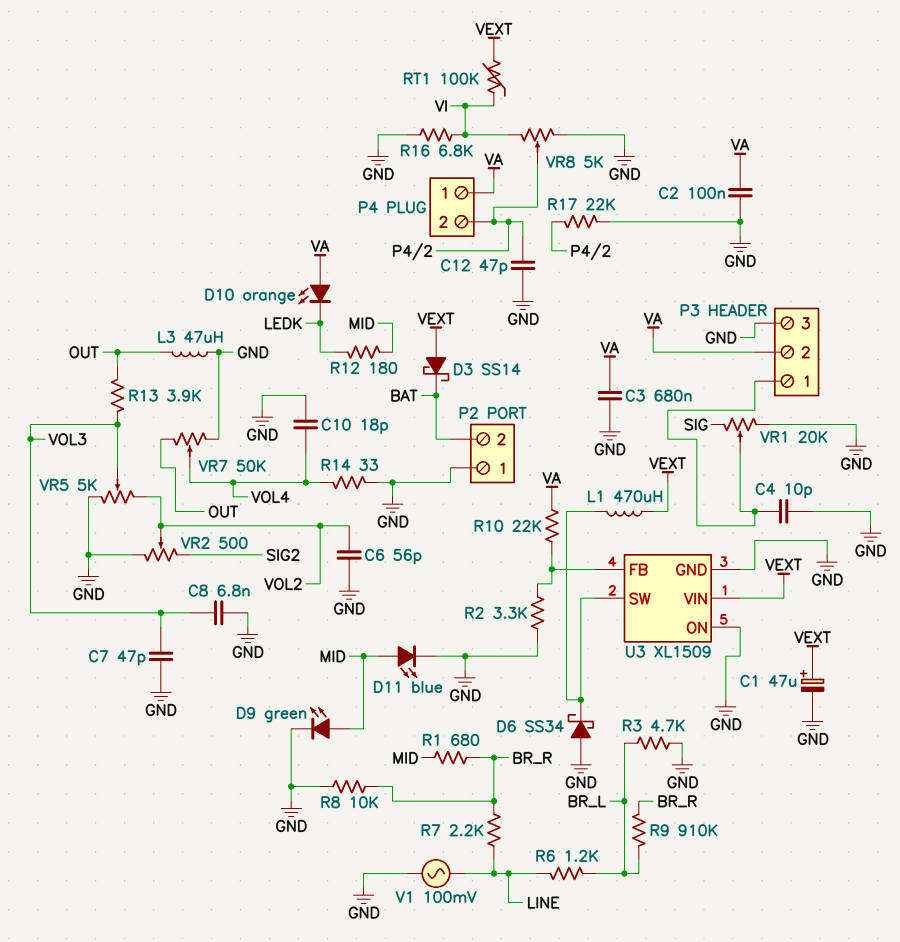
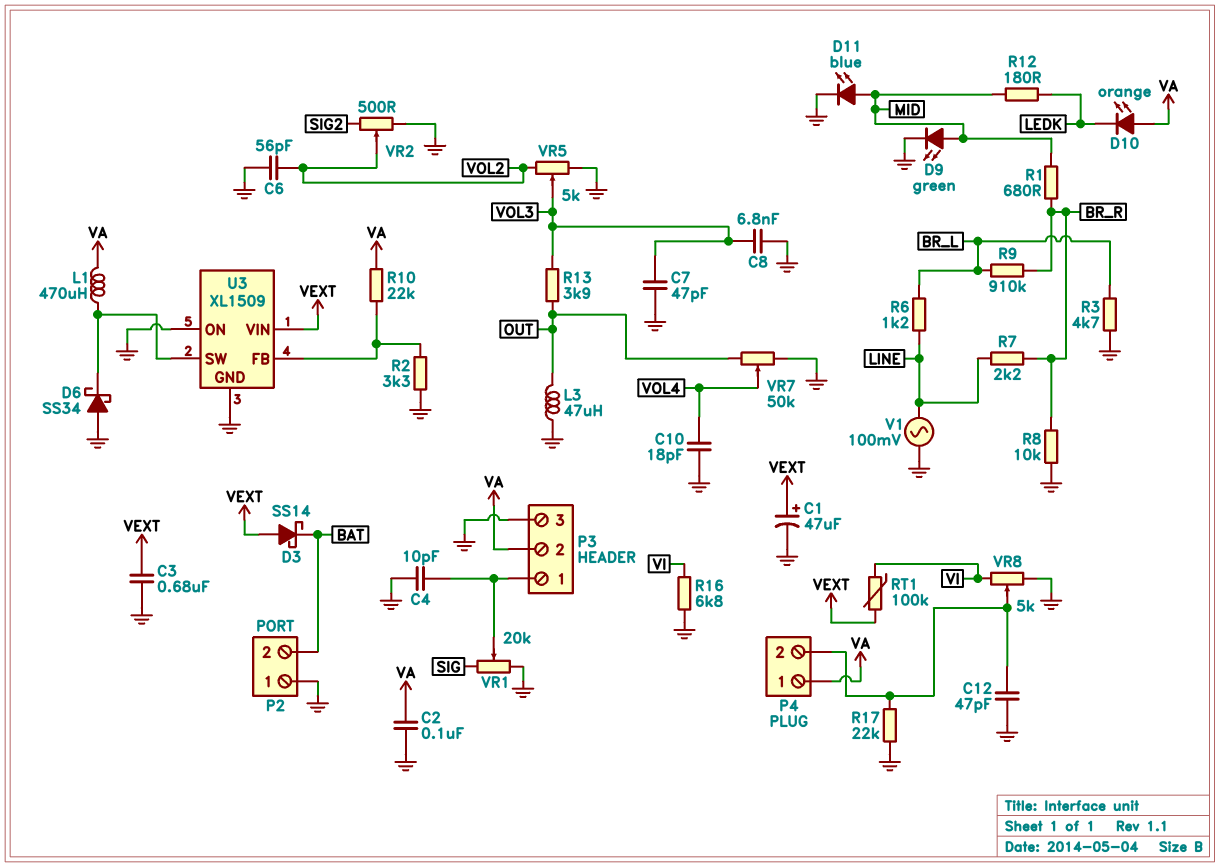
C3: 680nF (GND, VA) -> 680nF (GND, VEXT)
L1: 470uH (U3/SW, VEXT) -> 470uH (U3/SW, VA)
R14: 33 (GND, VOL4) -> none

